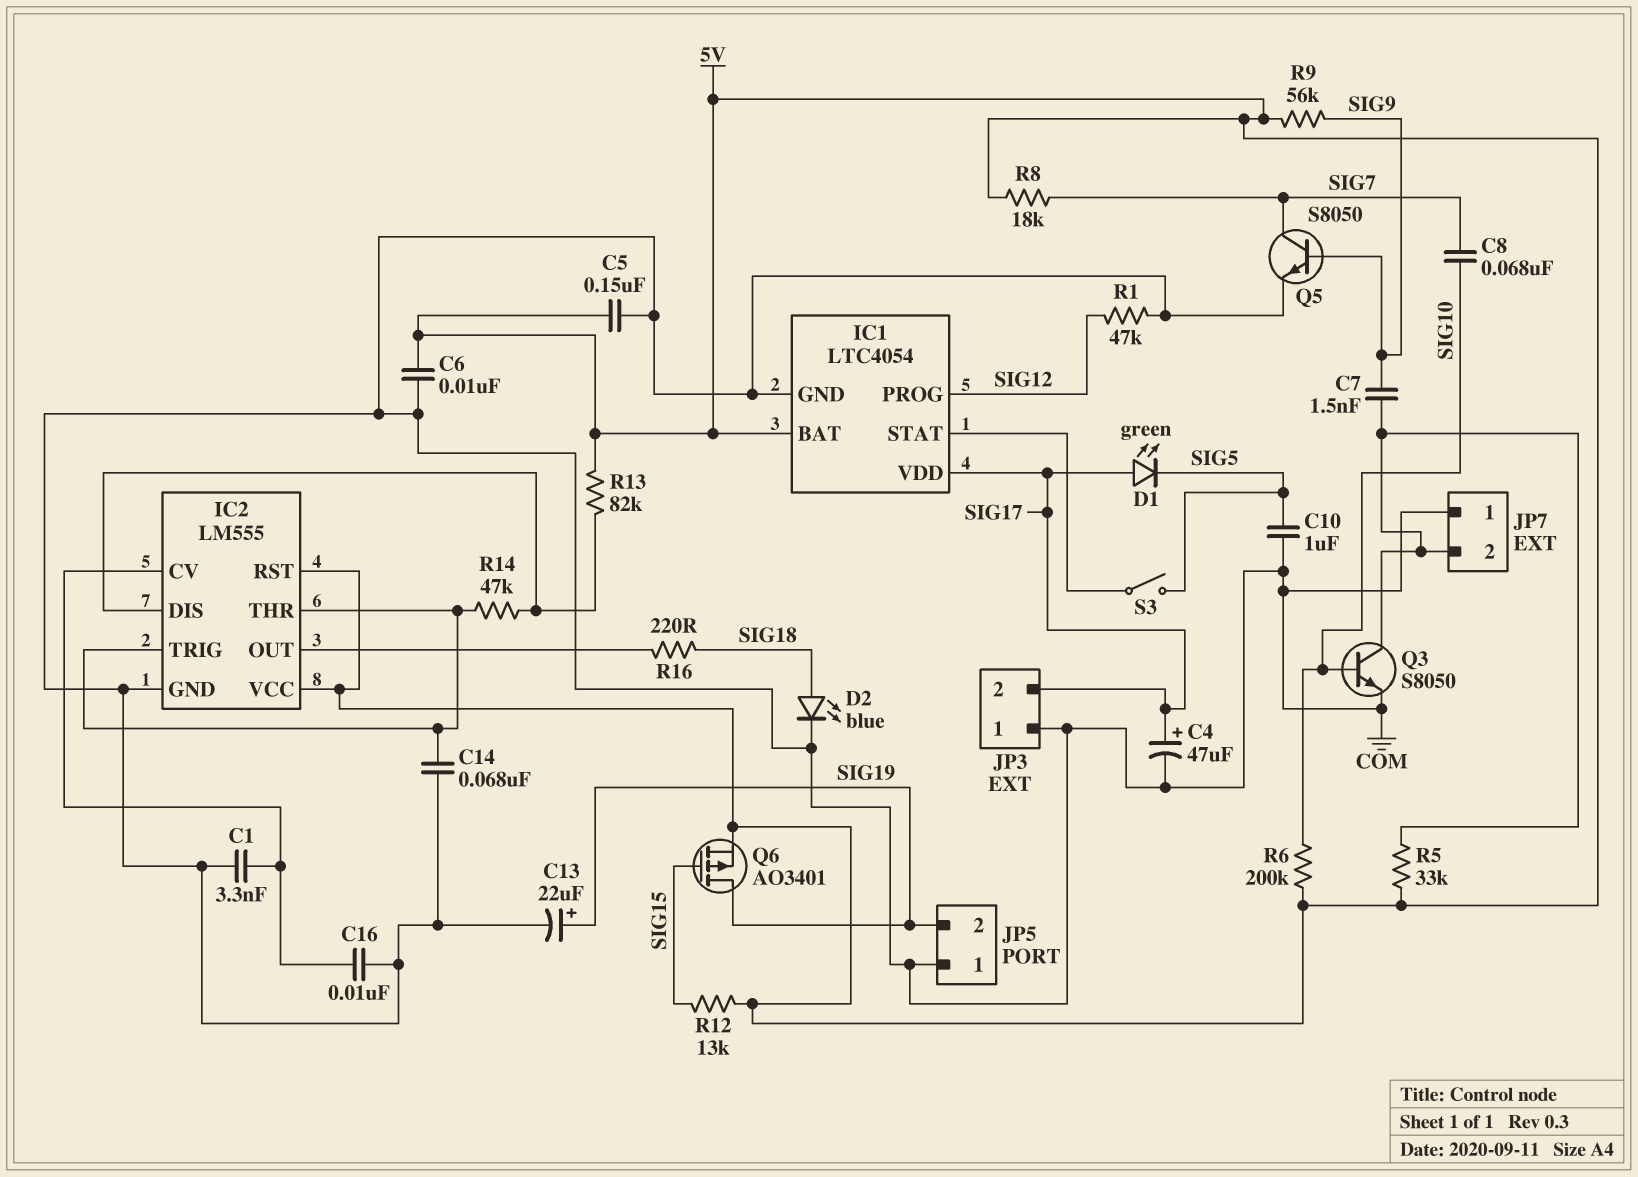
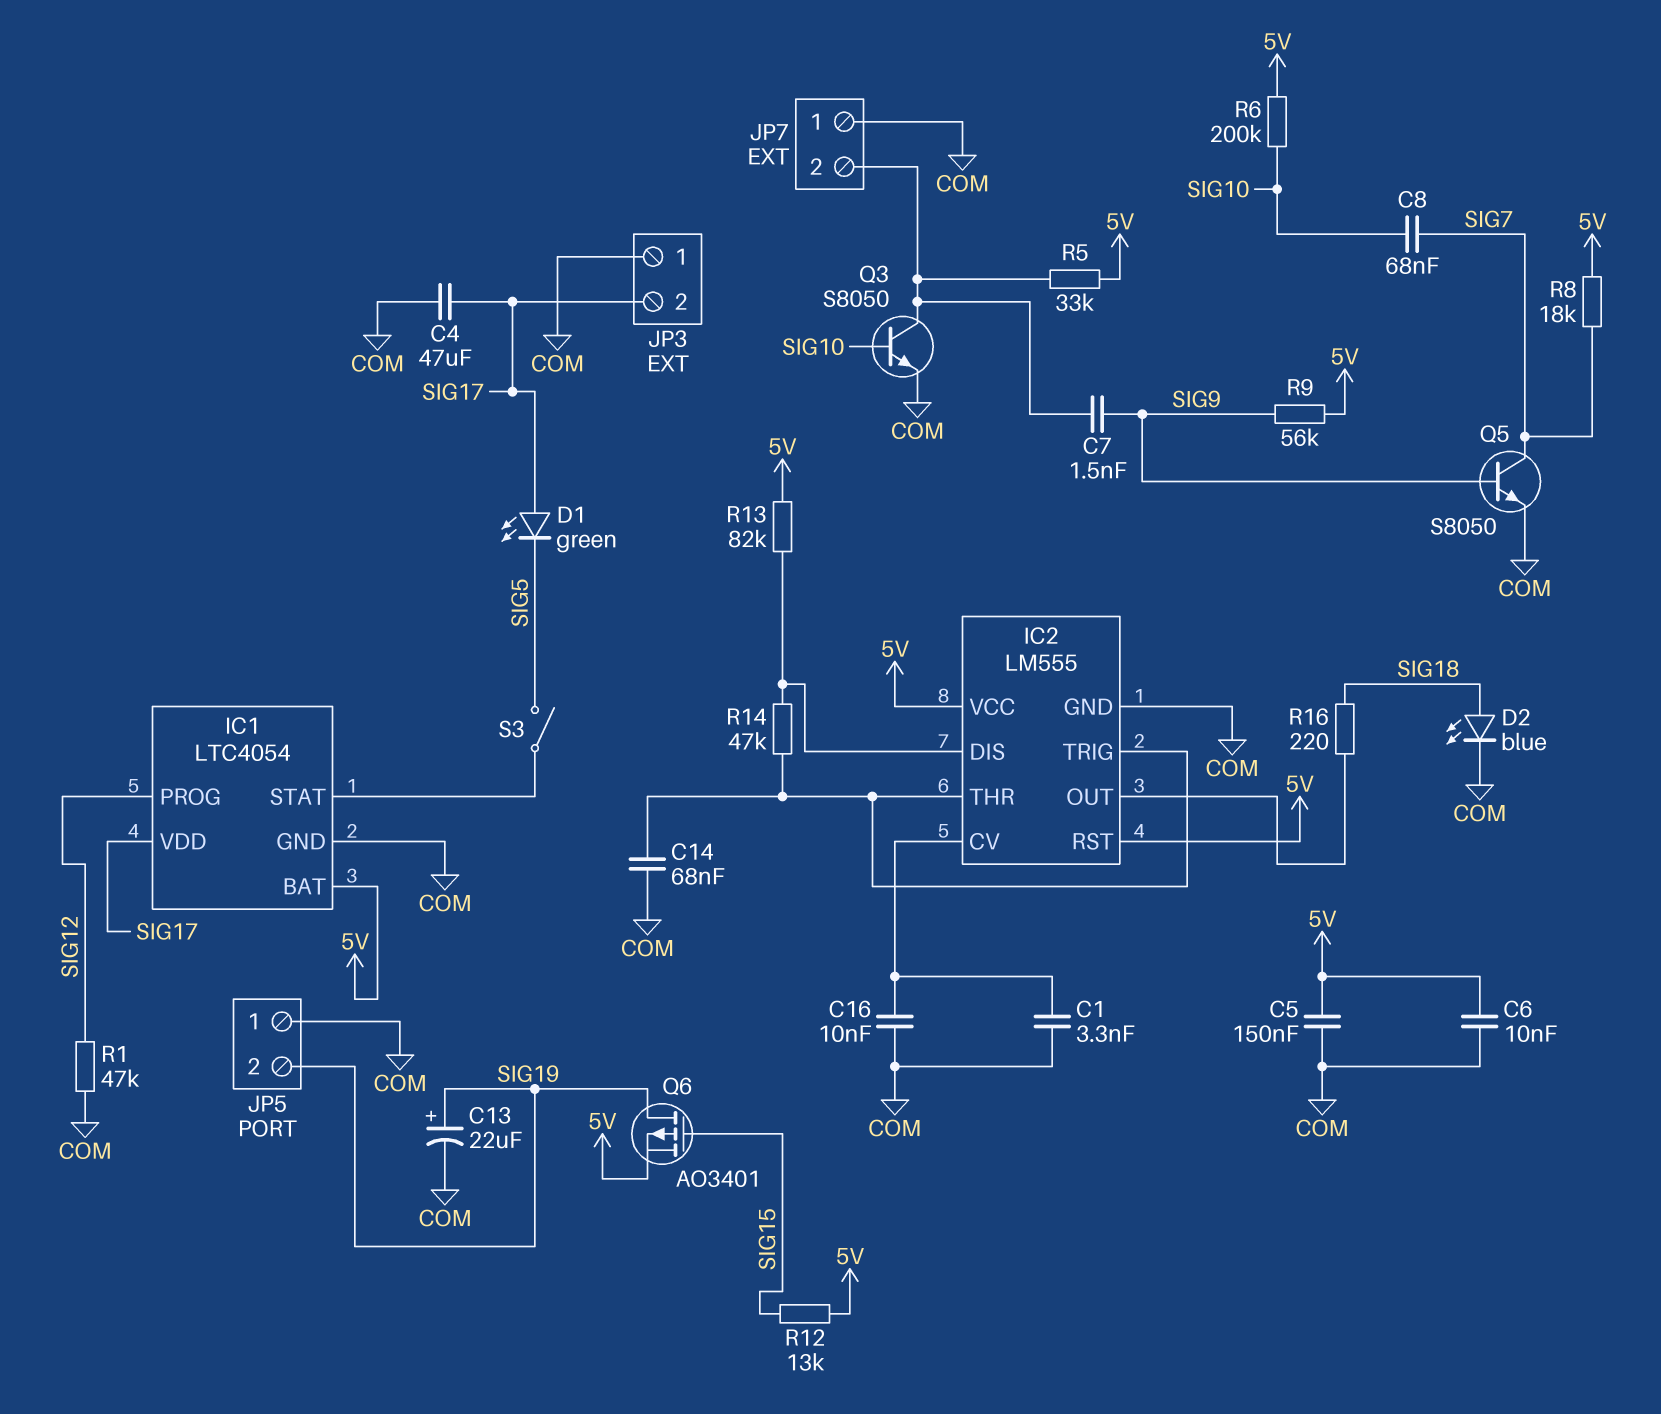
C4: 47uF (plus SIG17, minus COM) -> 47uF (COM, SIG17)
C10: 1uF (COM, SIG5) -> none

